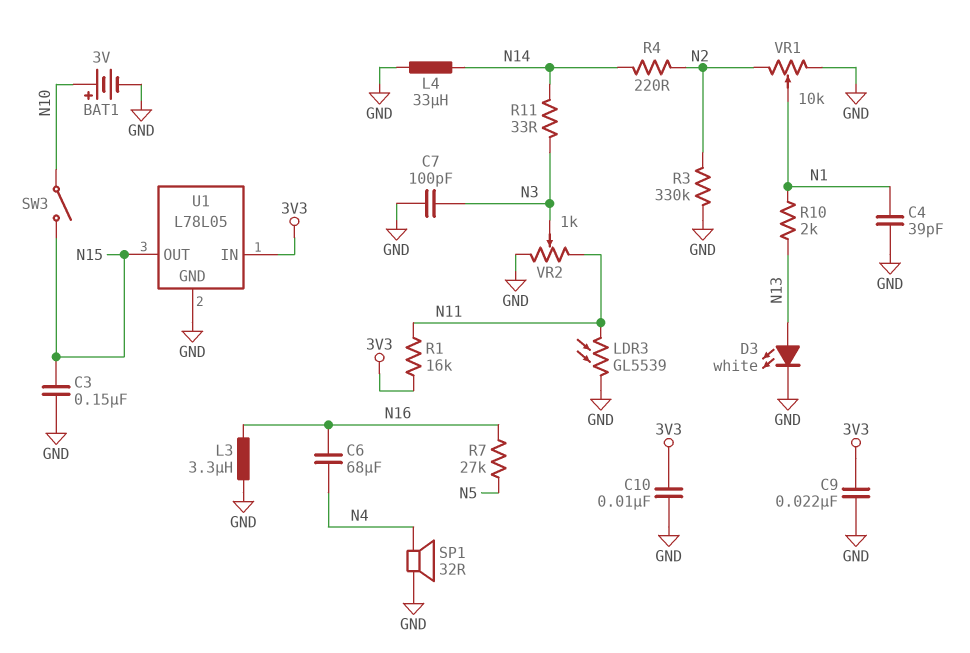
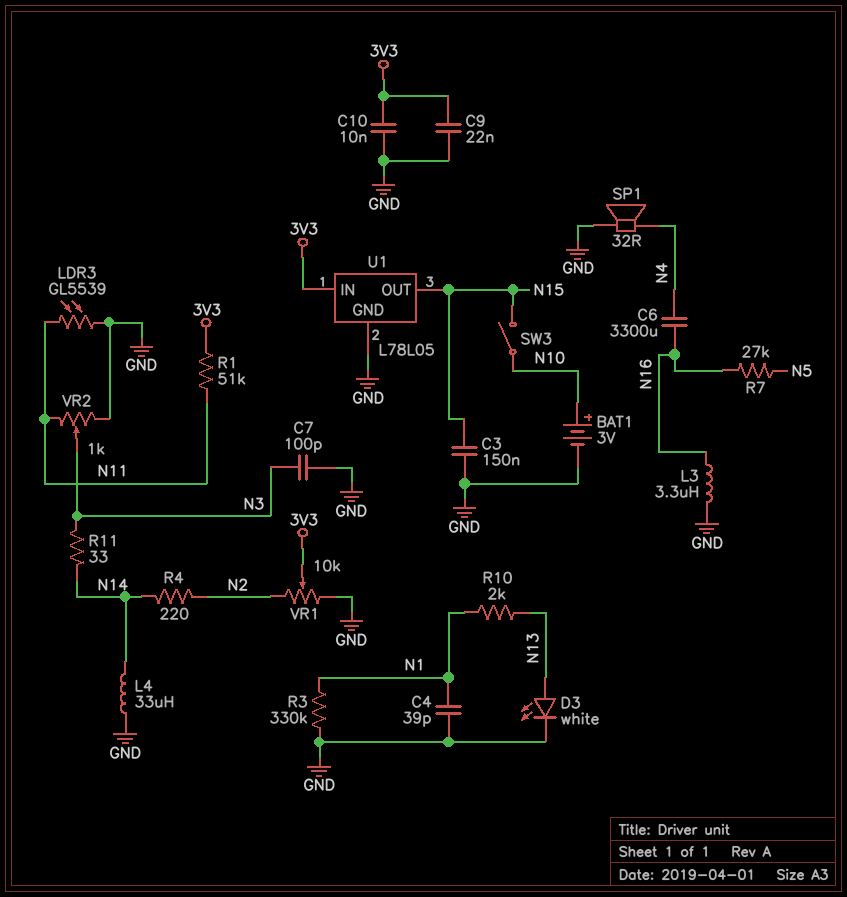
C6: 68uF (N4, N16) -> 3300uF (N4, N16)
R1: 16k (3V3, N11) -> 51k (3V3, N11)
R3: 330k (GND, N2) -> 330k (GND, N1)
VR1: 10k (GND, N2, wiper N1) -> 10k (GND, N2, wiper 3V3)

